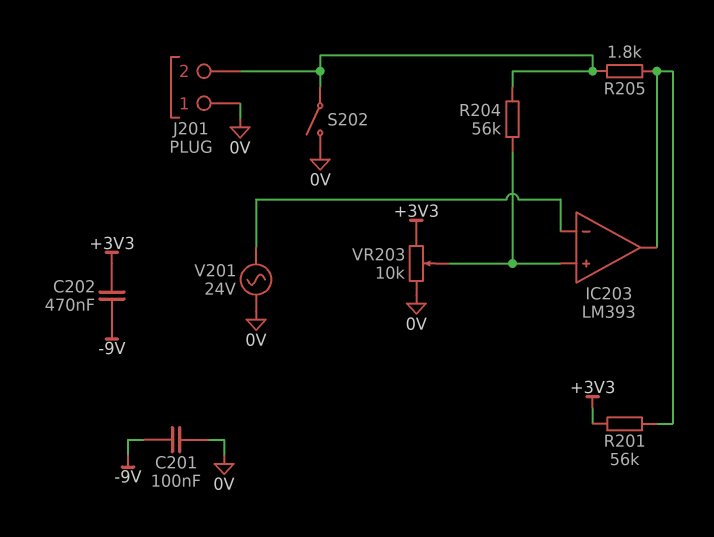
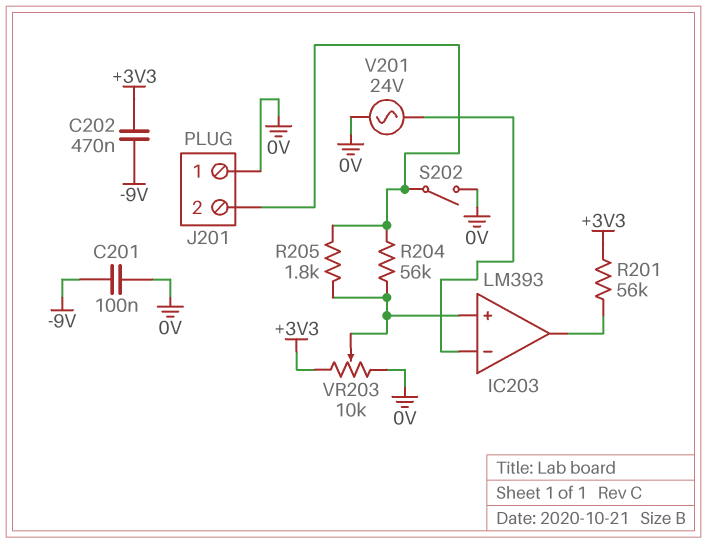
R205: 1.8k (IC203/out, J201/2) -> 1.8k (IC203/in+, J201/2)

